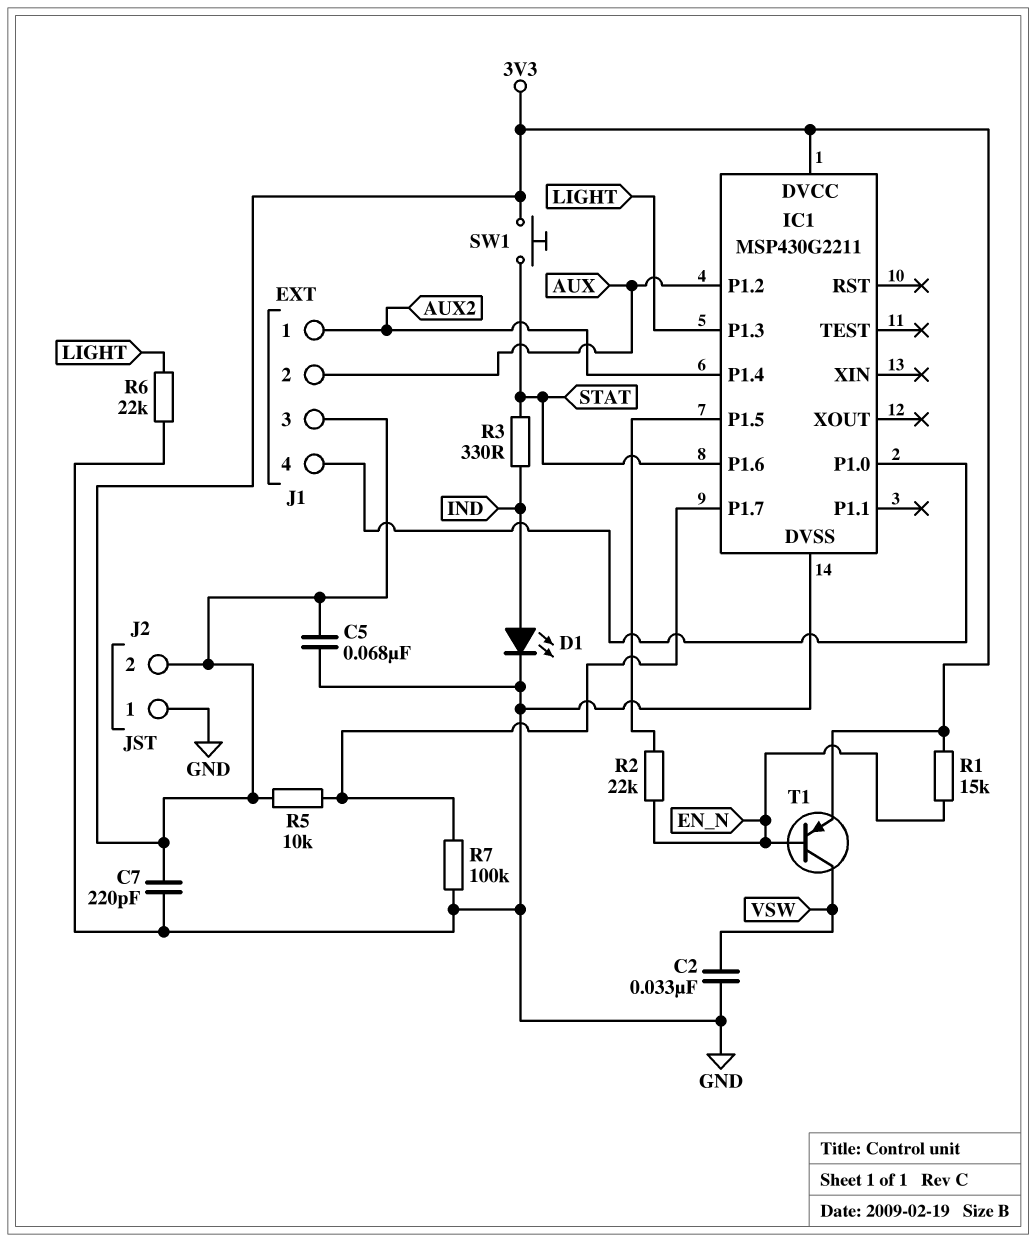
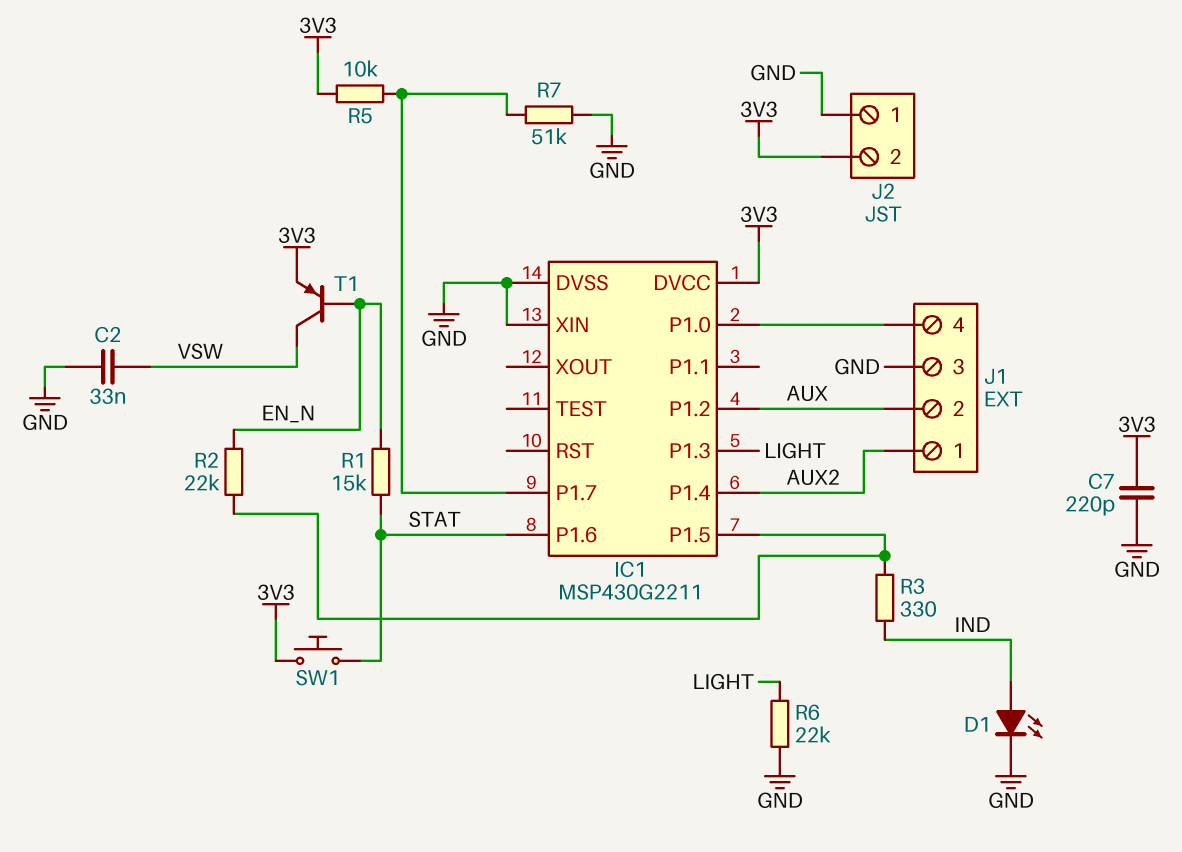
C5: 68nF (3V3, GND) -> none
IC1 pin XIN: none -> GND
J1 pin 3: 3V3 -> GND
R1: 15k (3V3, EN_N) -> 15k (EN_N, STAT)
R3: 330 (IND, STAT) -> 330 (IC1/P1.5, IND)
R7: 100k (GND, IC1/P1.7) -> 51k (GND, IC1/P1.7)

